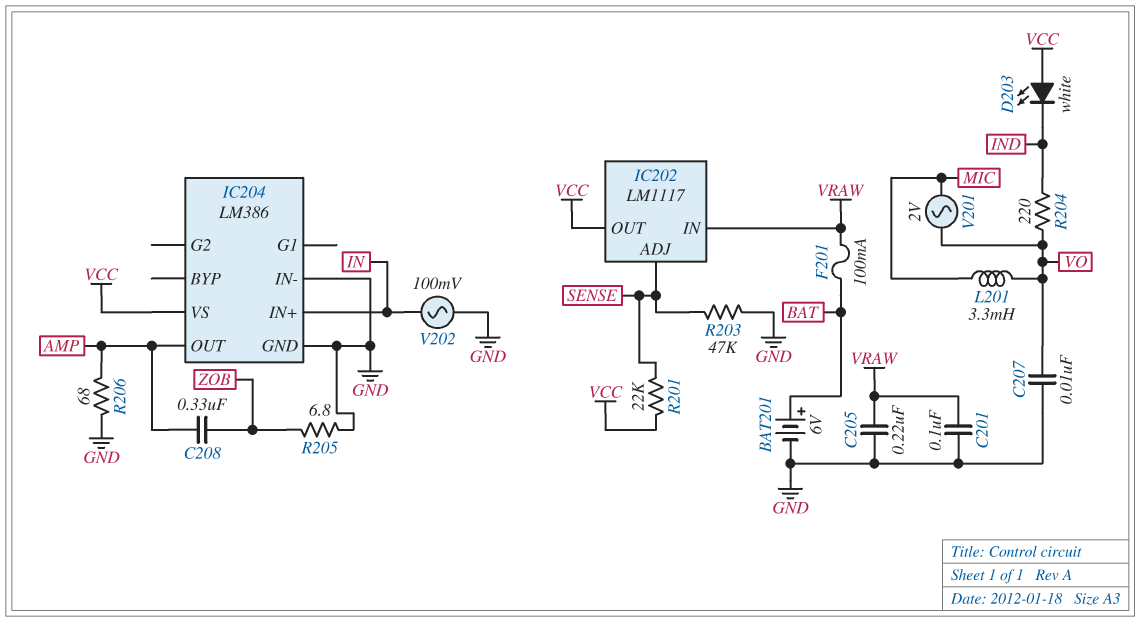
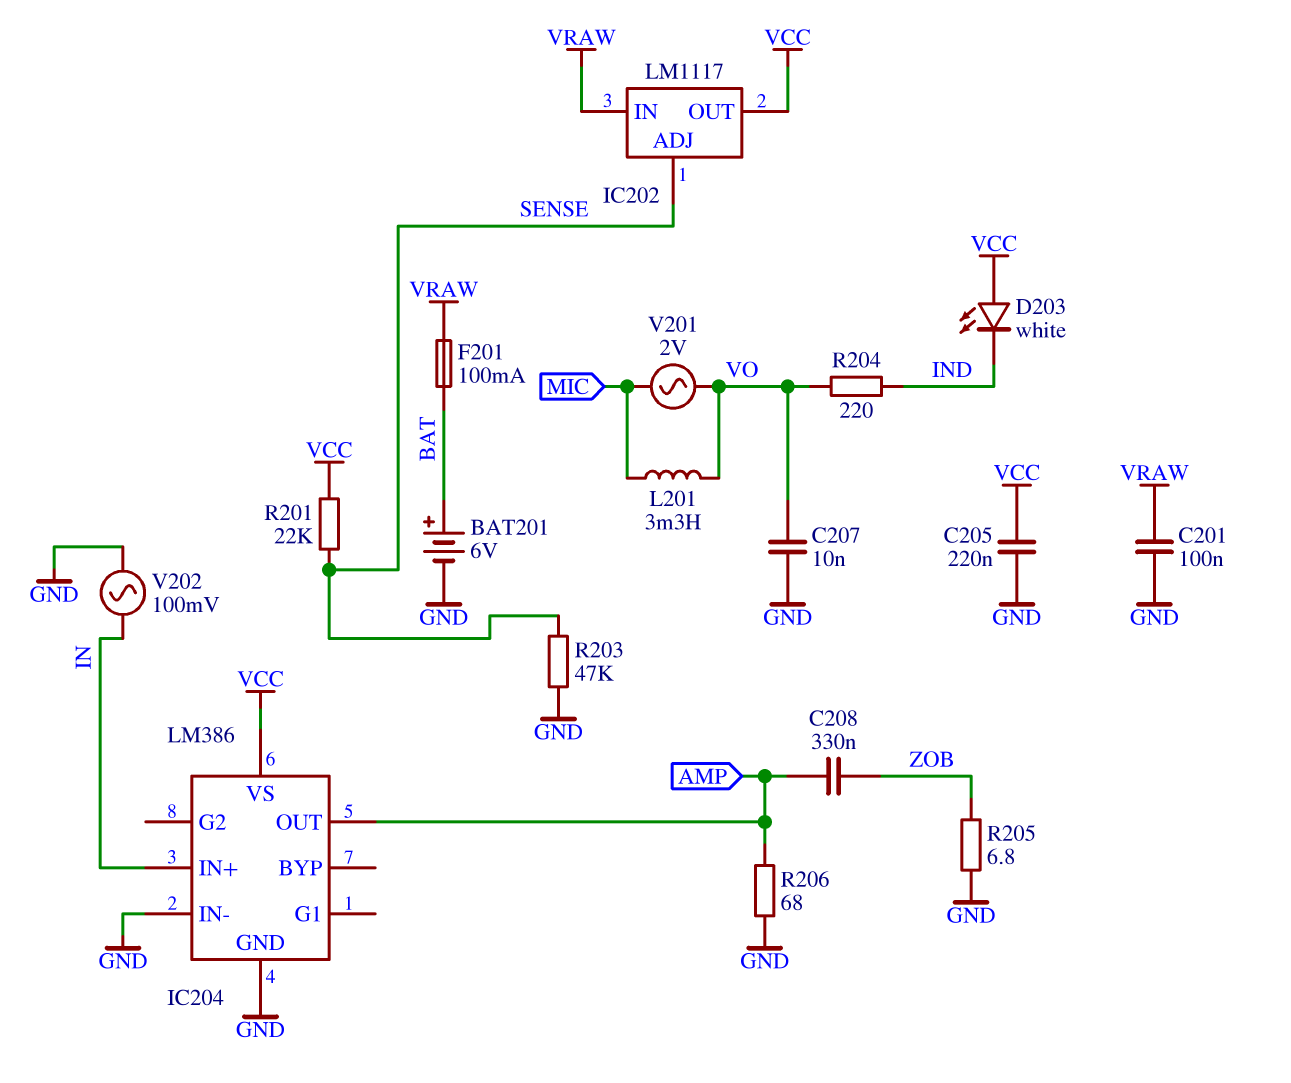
C205: 220nF (GND, VRAW) -> 220nF (GND, VCC)

